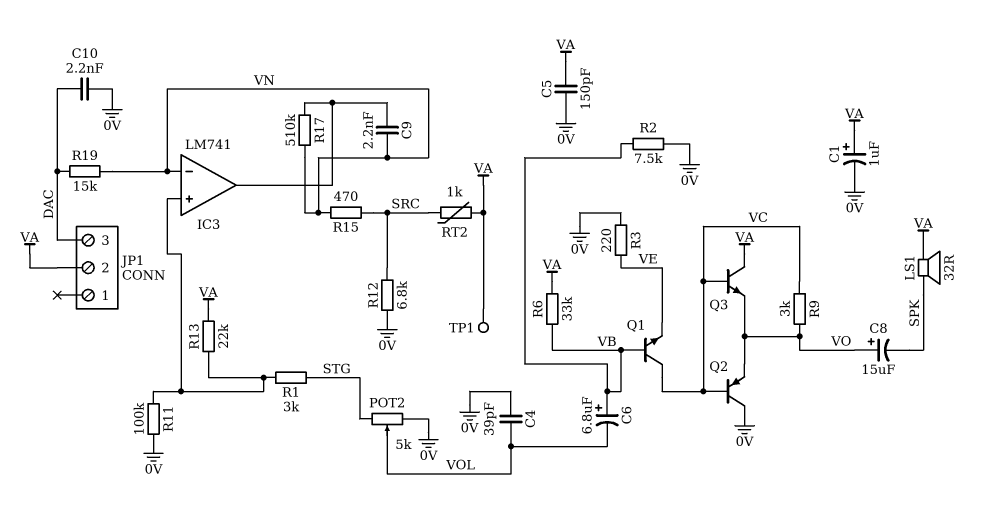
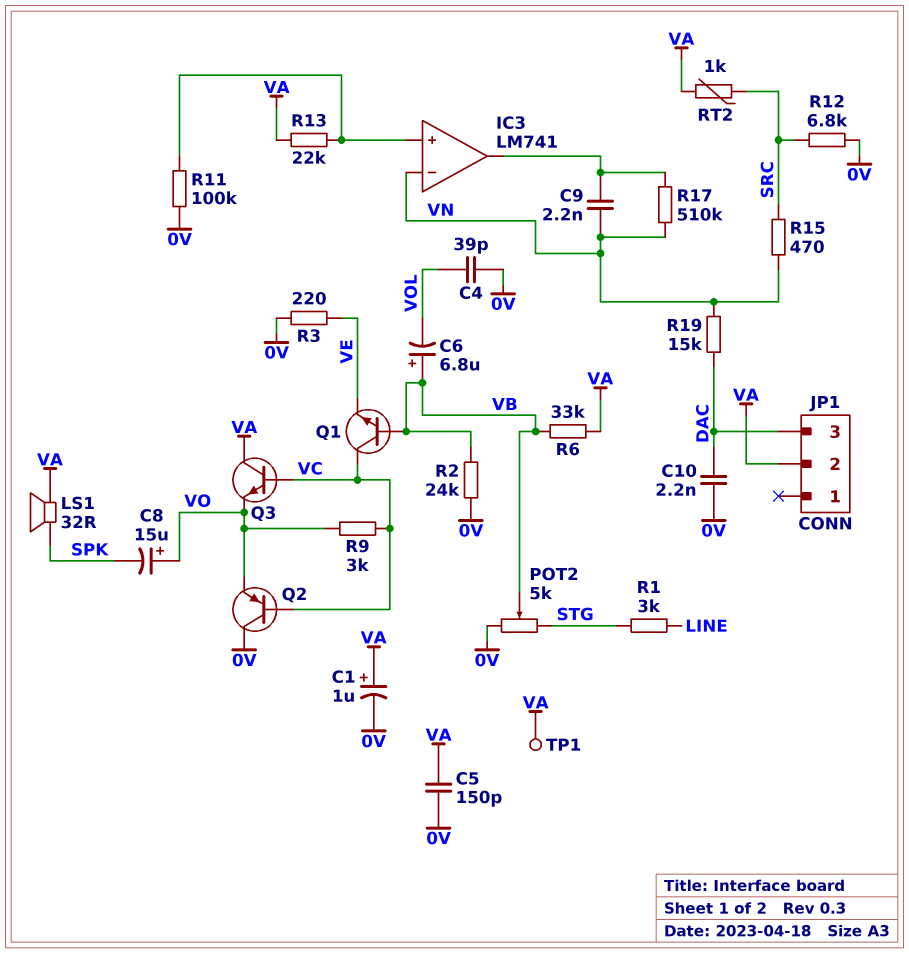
POT2: 5k (0V, STG, wiper VOL) -> 5k (0V, STG, wiper VB)
R1: 3k (IC3/in+, STG) -> 3k (LINE, STG)
R2: 7.5k (0V, VB) -> 24k (0V, VB)

